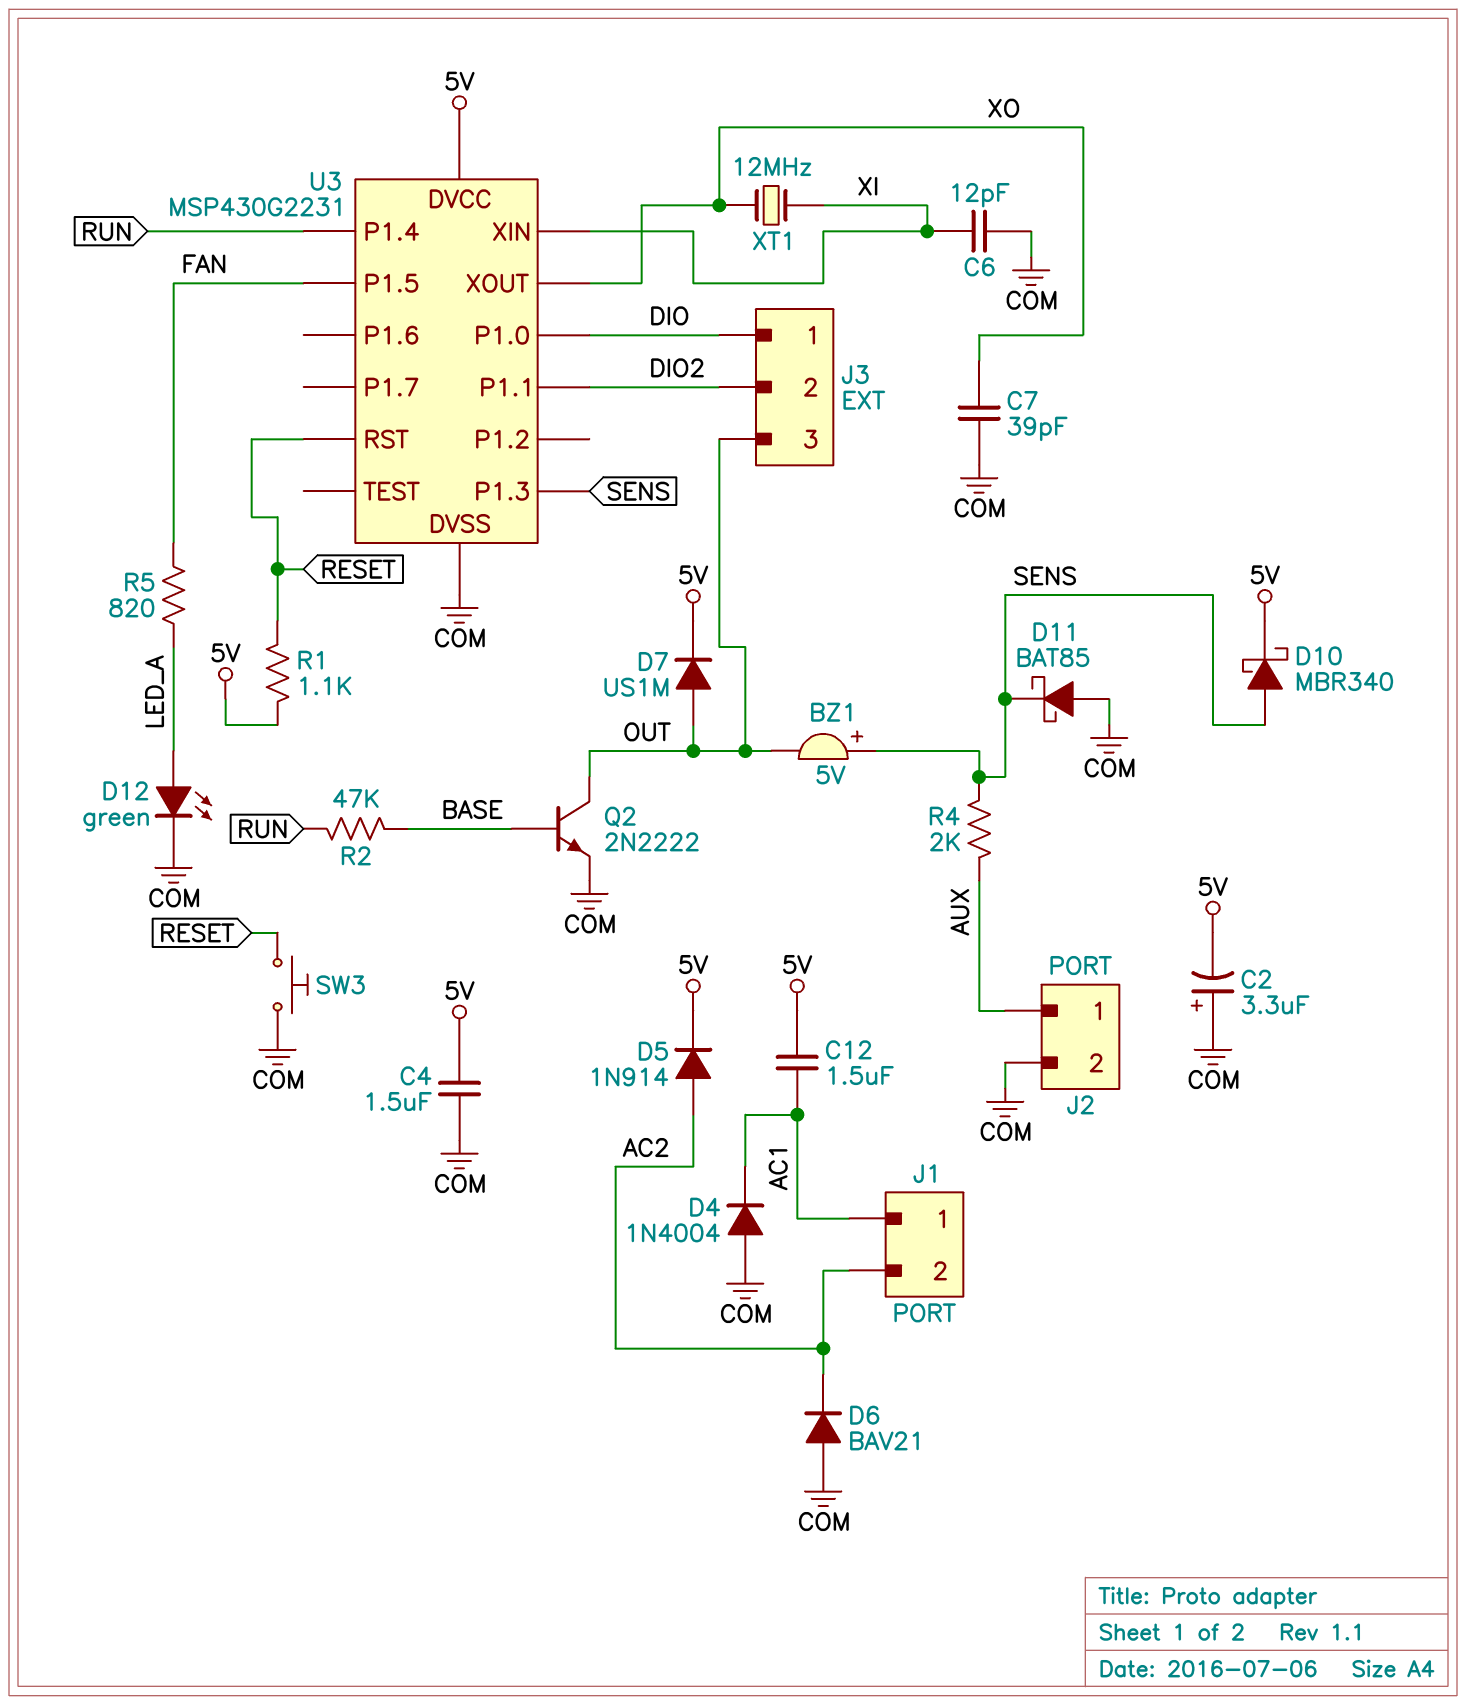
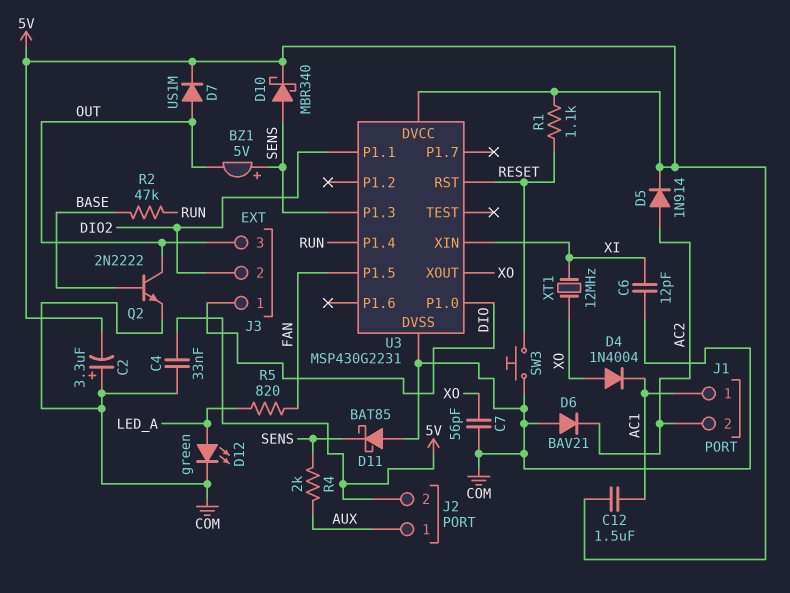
C4: 1.5uF (5V, COM) -> 33nF (5V, COM)
C7: 39pF (COM, XO) -> 56pF (COM, XO)
D4: diode 1N4004 (A COM, K AC1) -> diode 1N4004 (A XO, K AC1)
J2 pin 2: COM -> 5V

